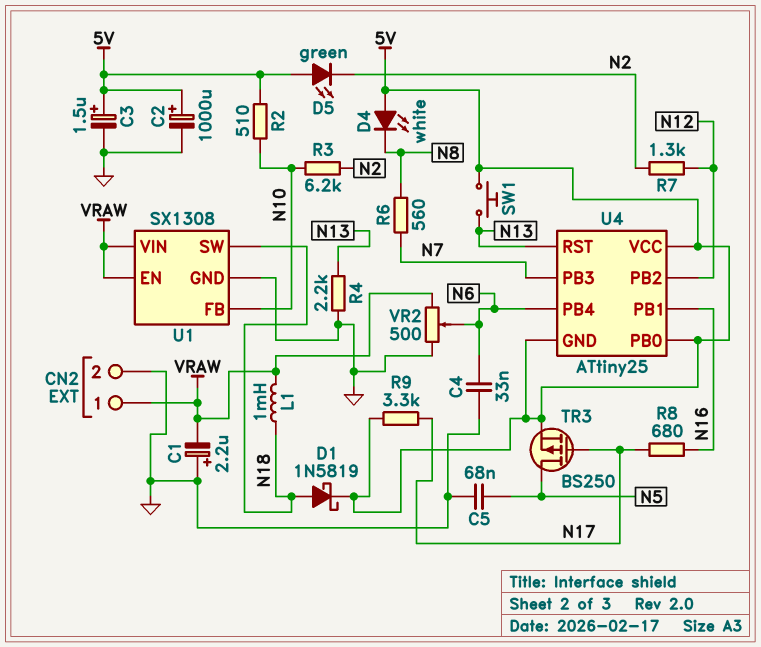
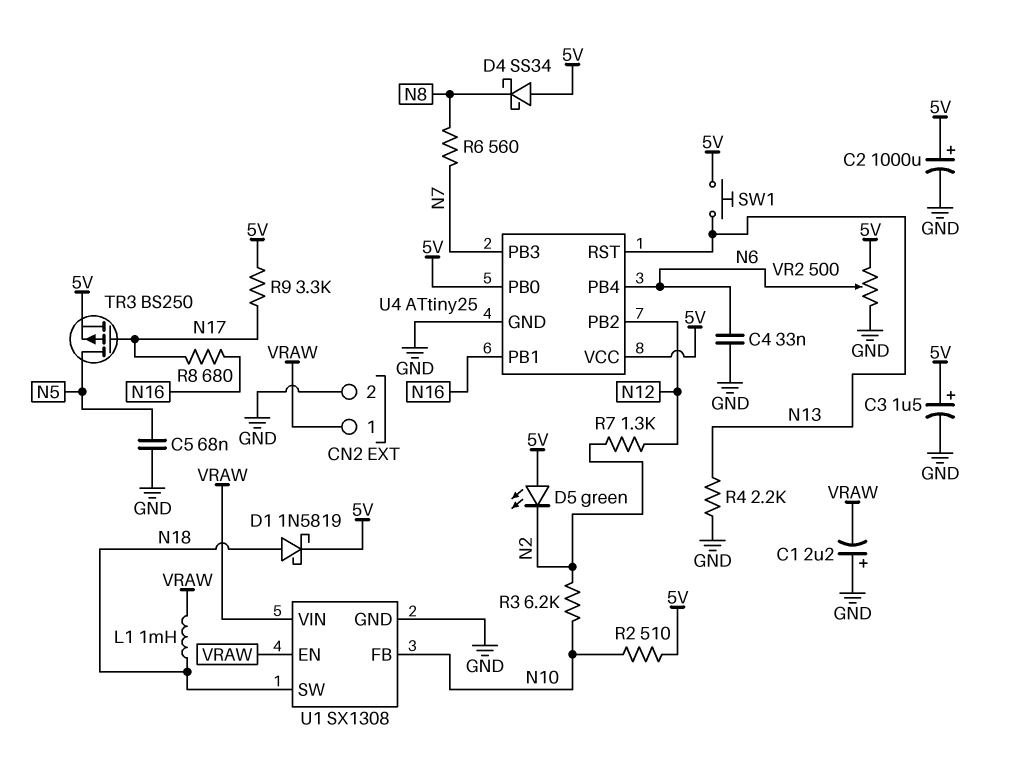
D4: LED white (A 5V, K N8) -> schottky SS34 (A 5V, K N8)
U4 pin GND: 5V -> GND
VR2: 500 (GND, VRAW, wiper N6) -> 500 (5V, GND, wiper N6)

